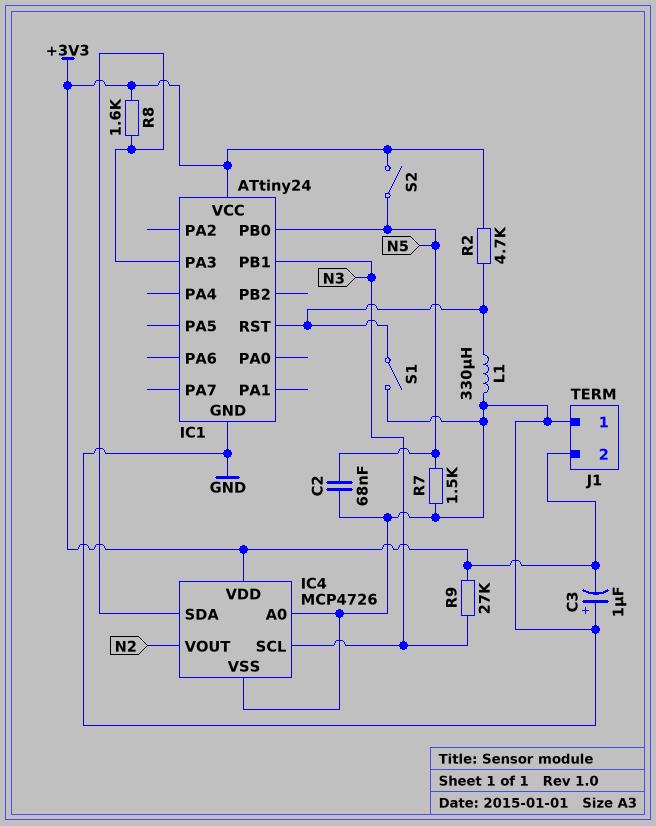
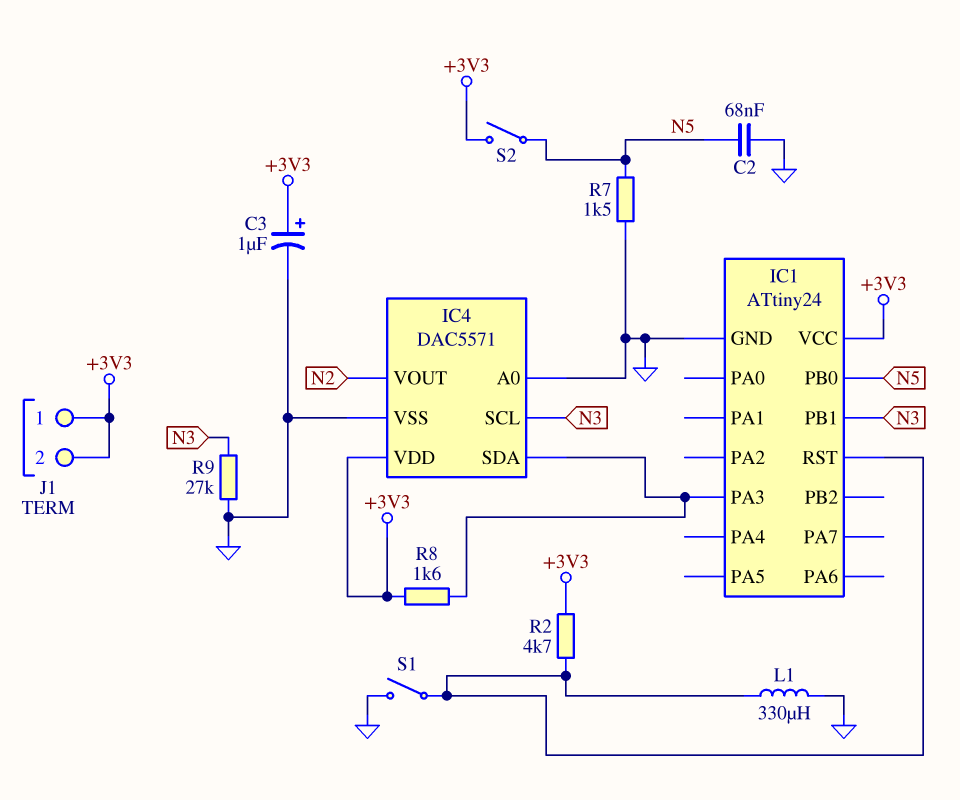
C3: 1uF (plus GND, minus +3V3) -> 1uF (plus +3V3, minus GND)
IC4: MCP4726 -> DAC5571
J1 pin 1: GND -> +3V3
R9: 27k (+3V3, N3) -> 27k (GND, N3)

